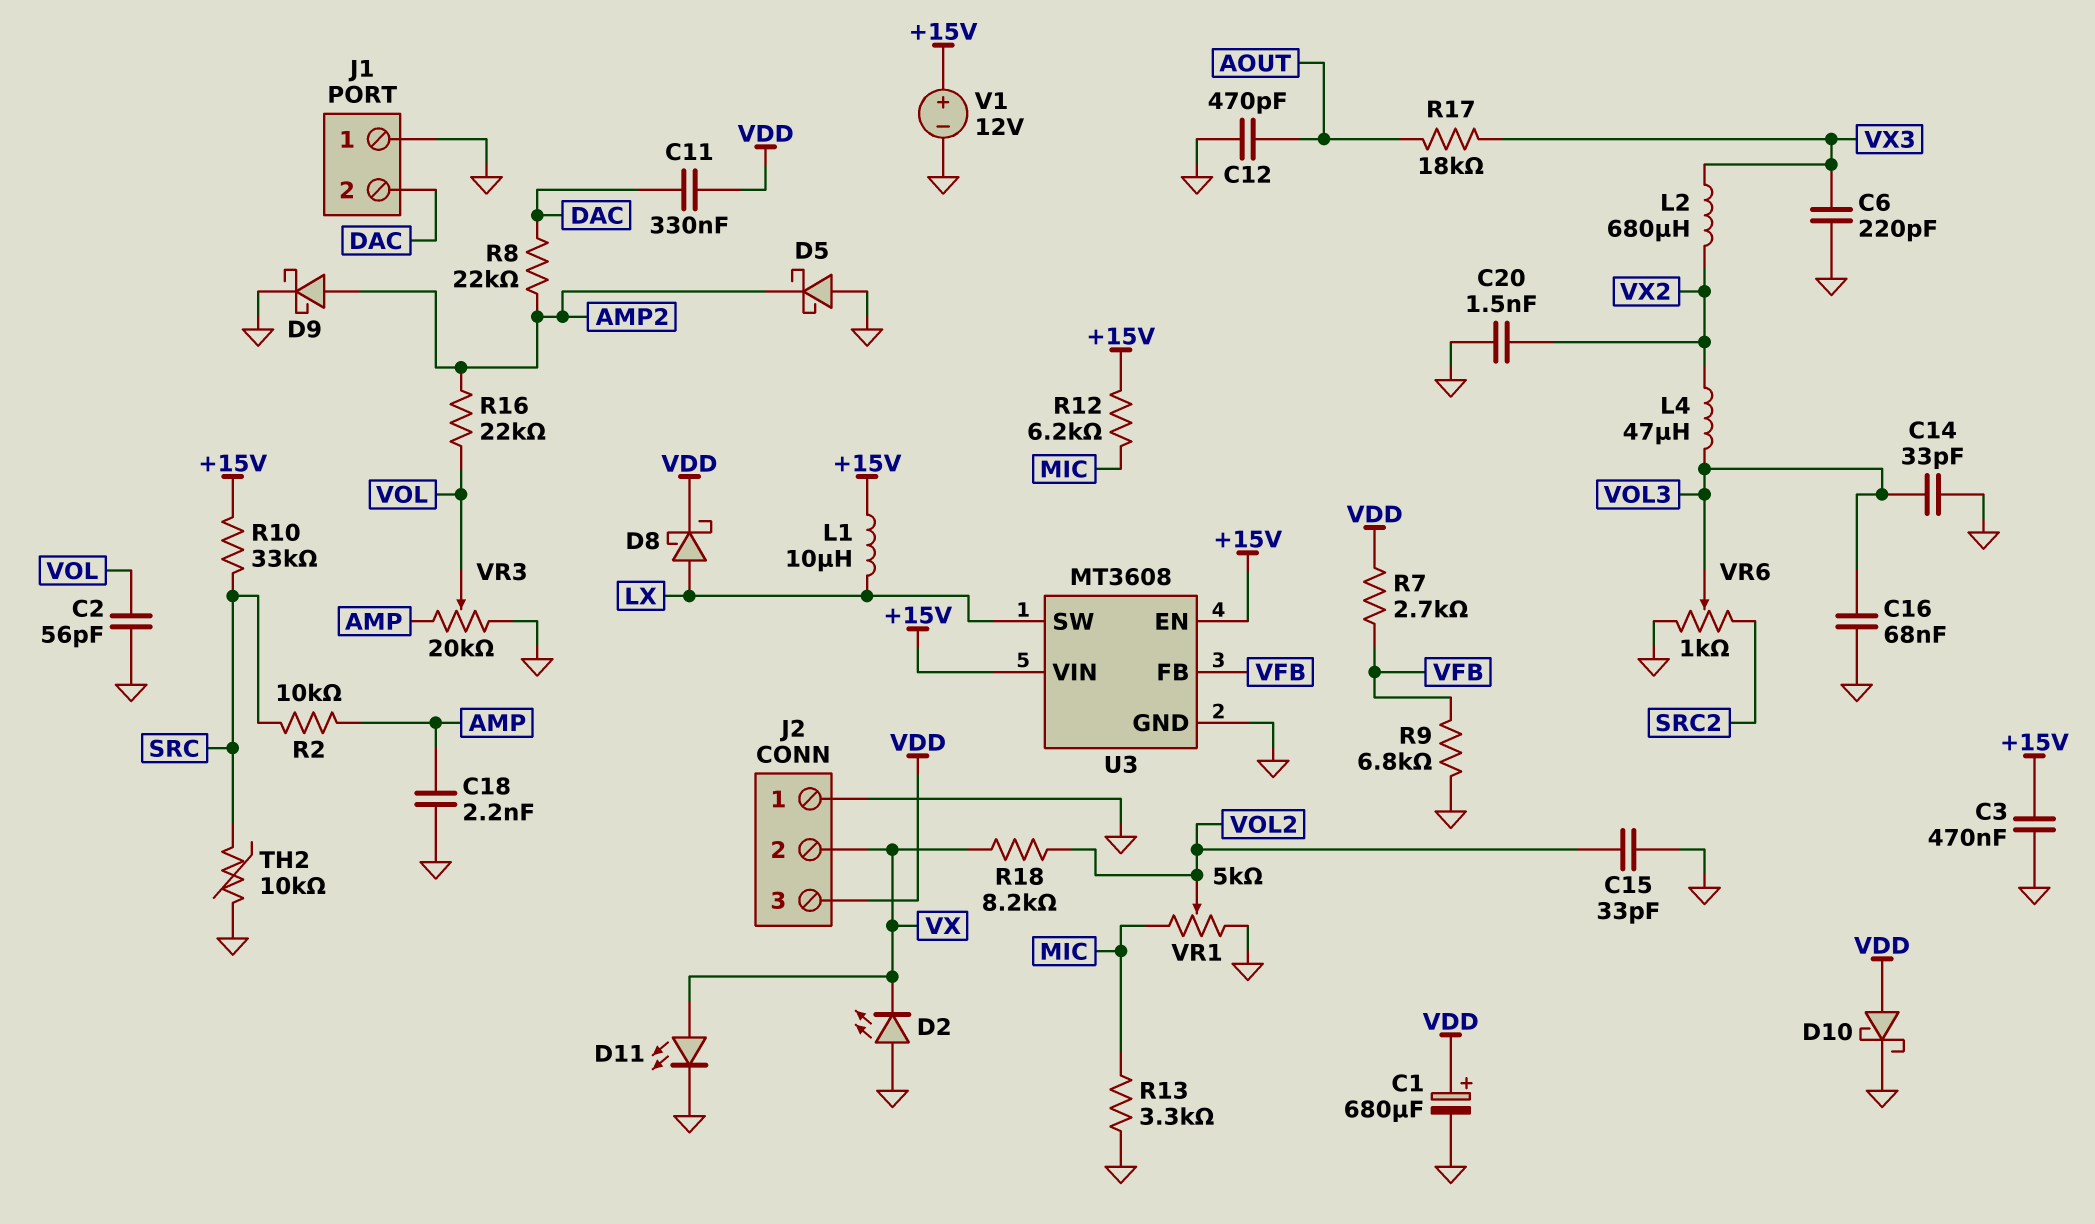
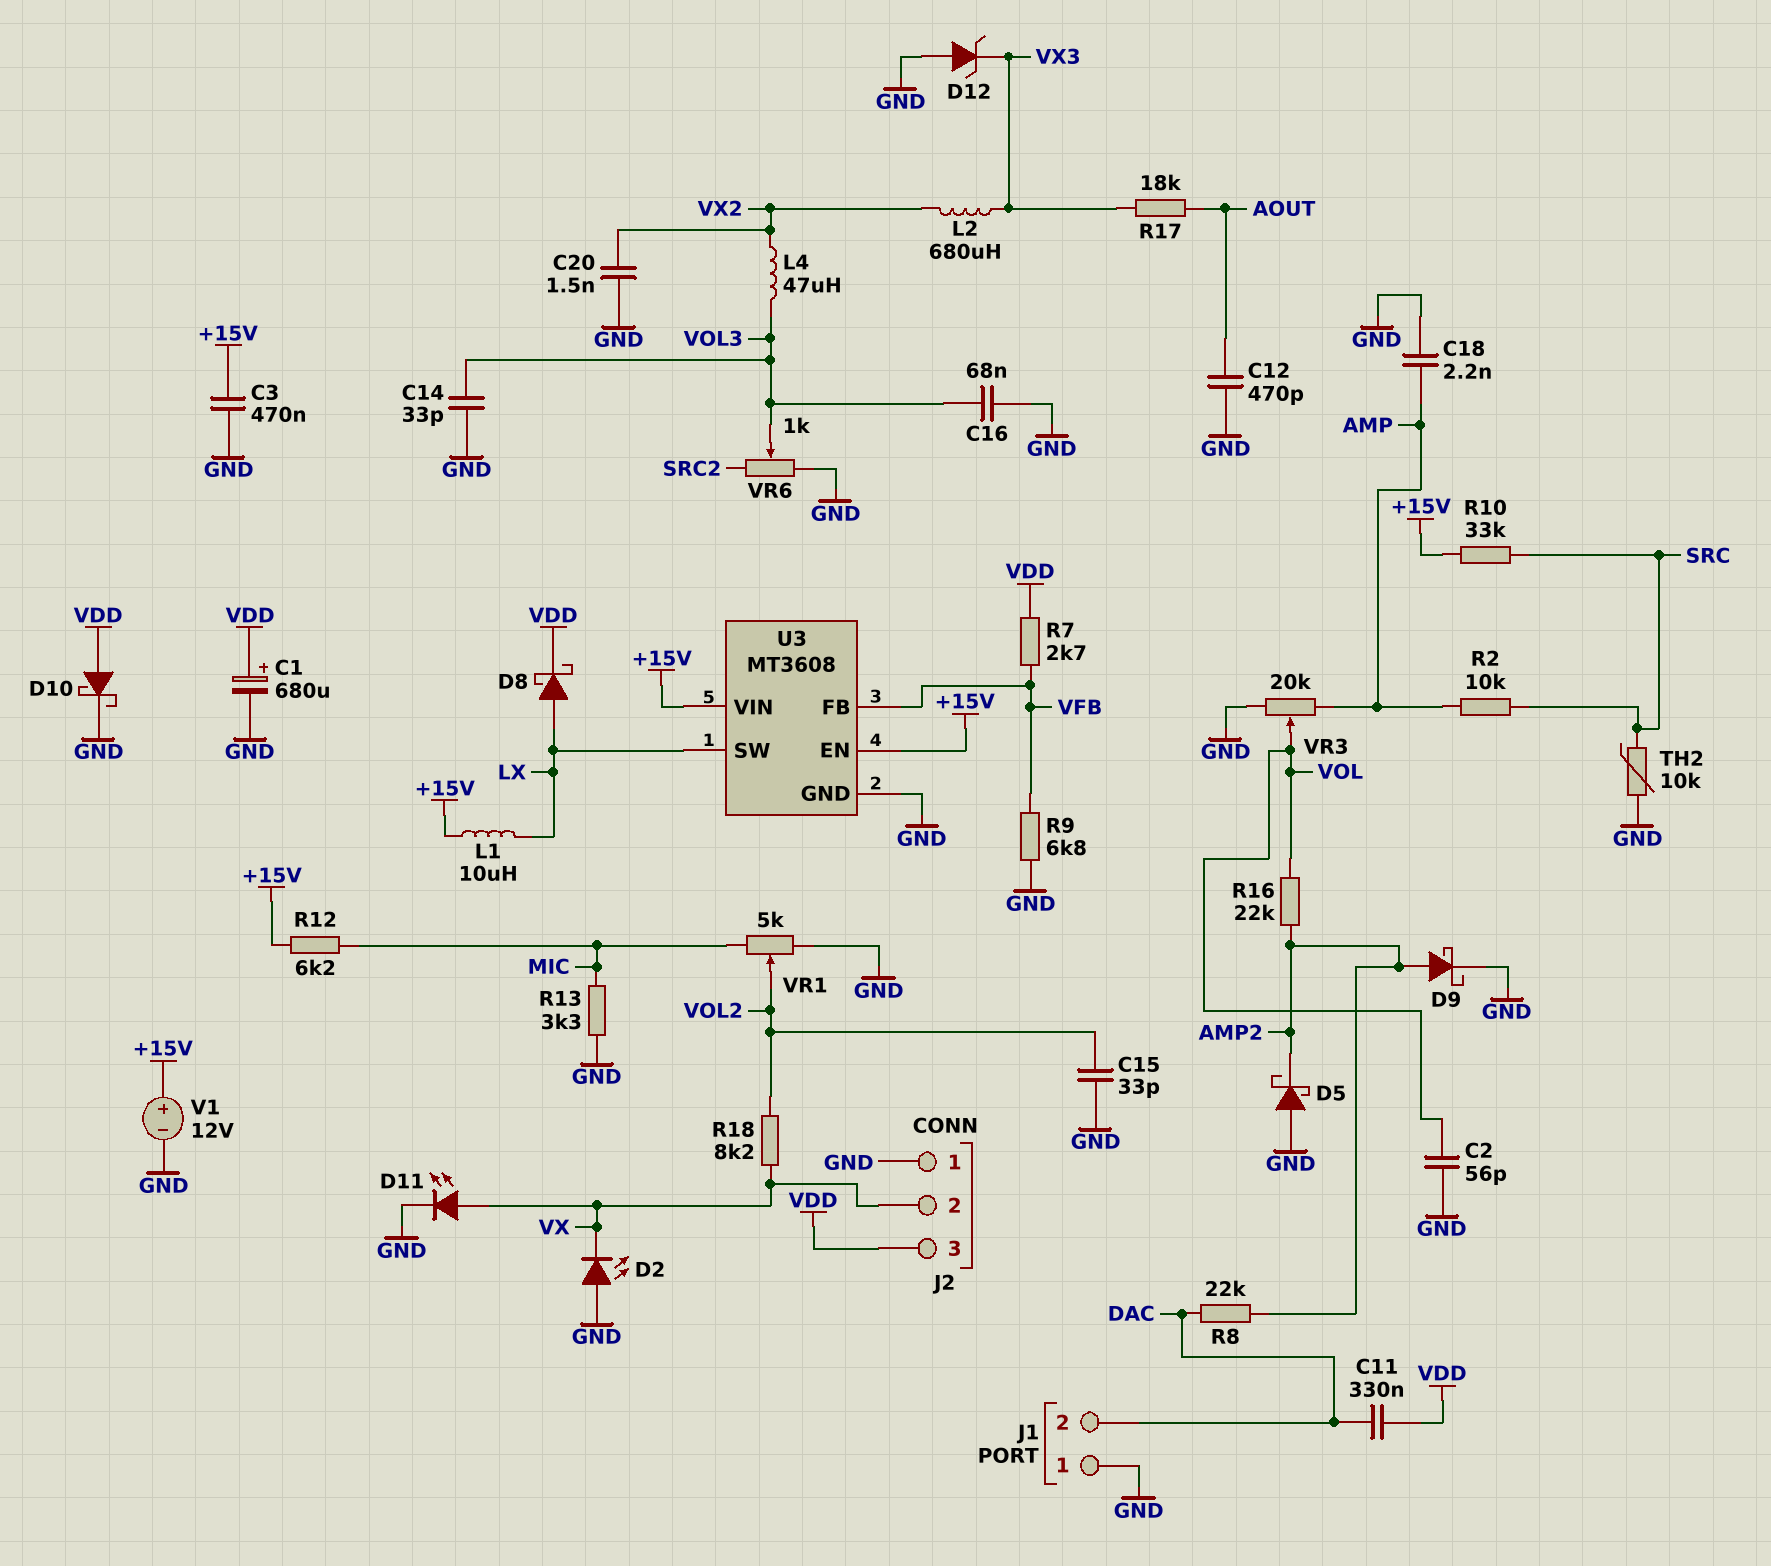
C6: 220pF (GND, VX3) -> none
D12: none -> zener (A GND, K VX3)

